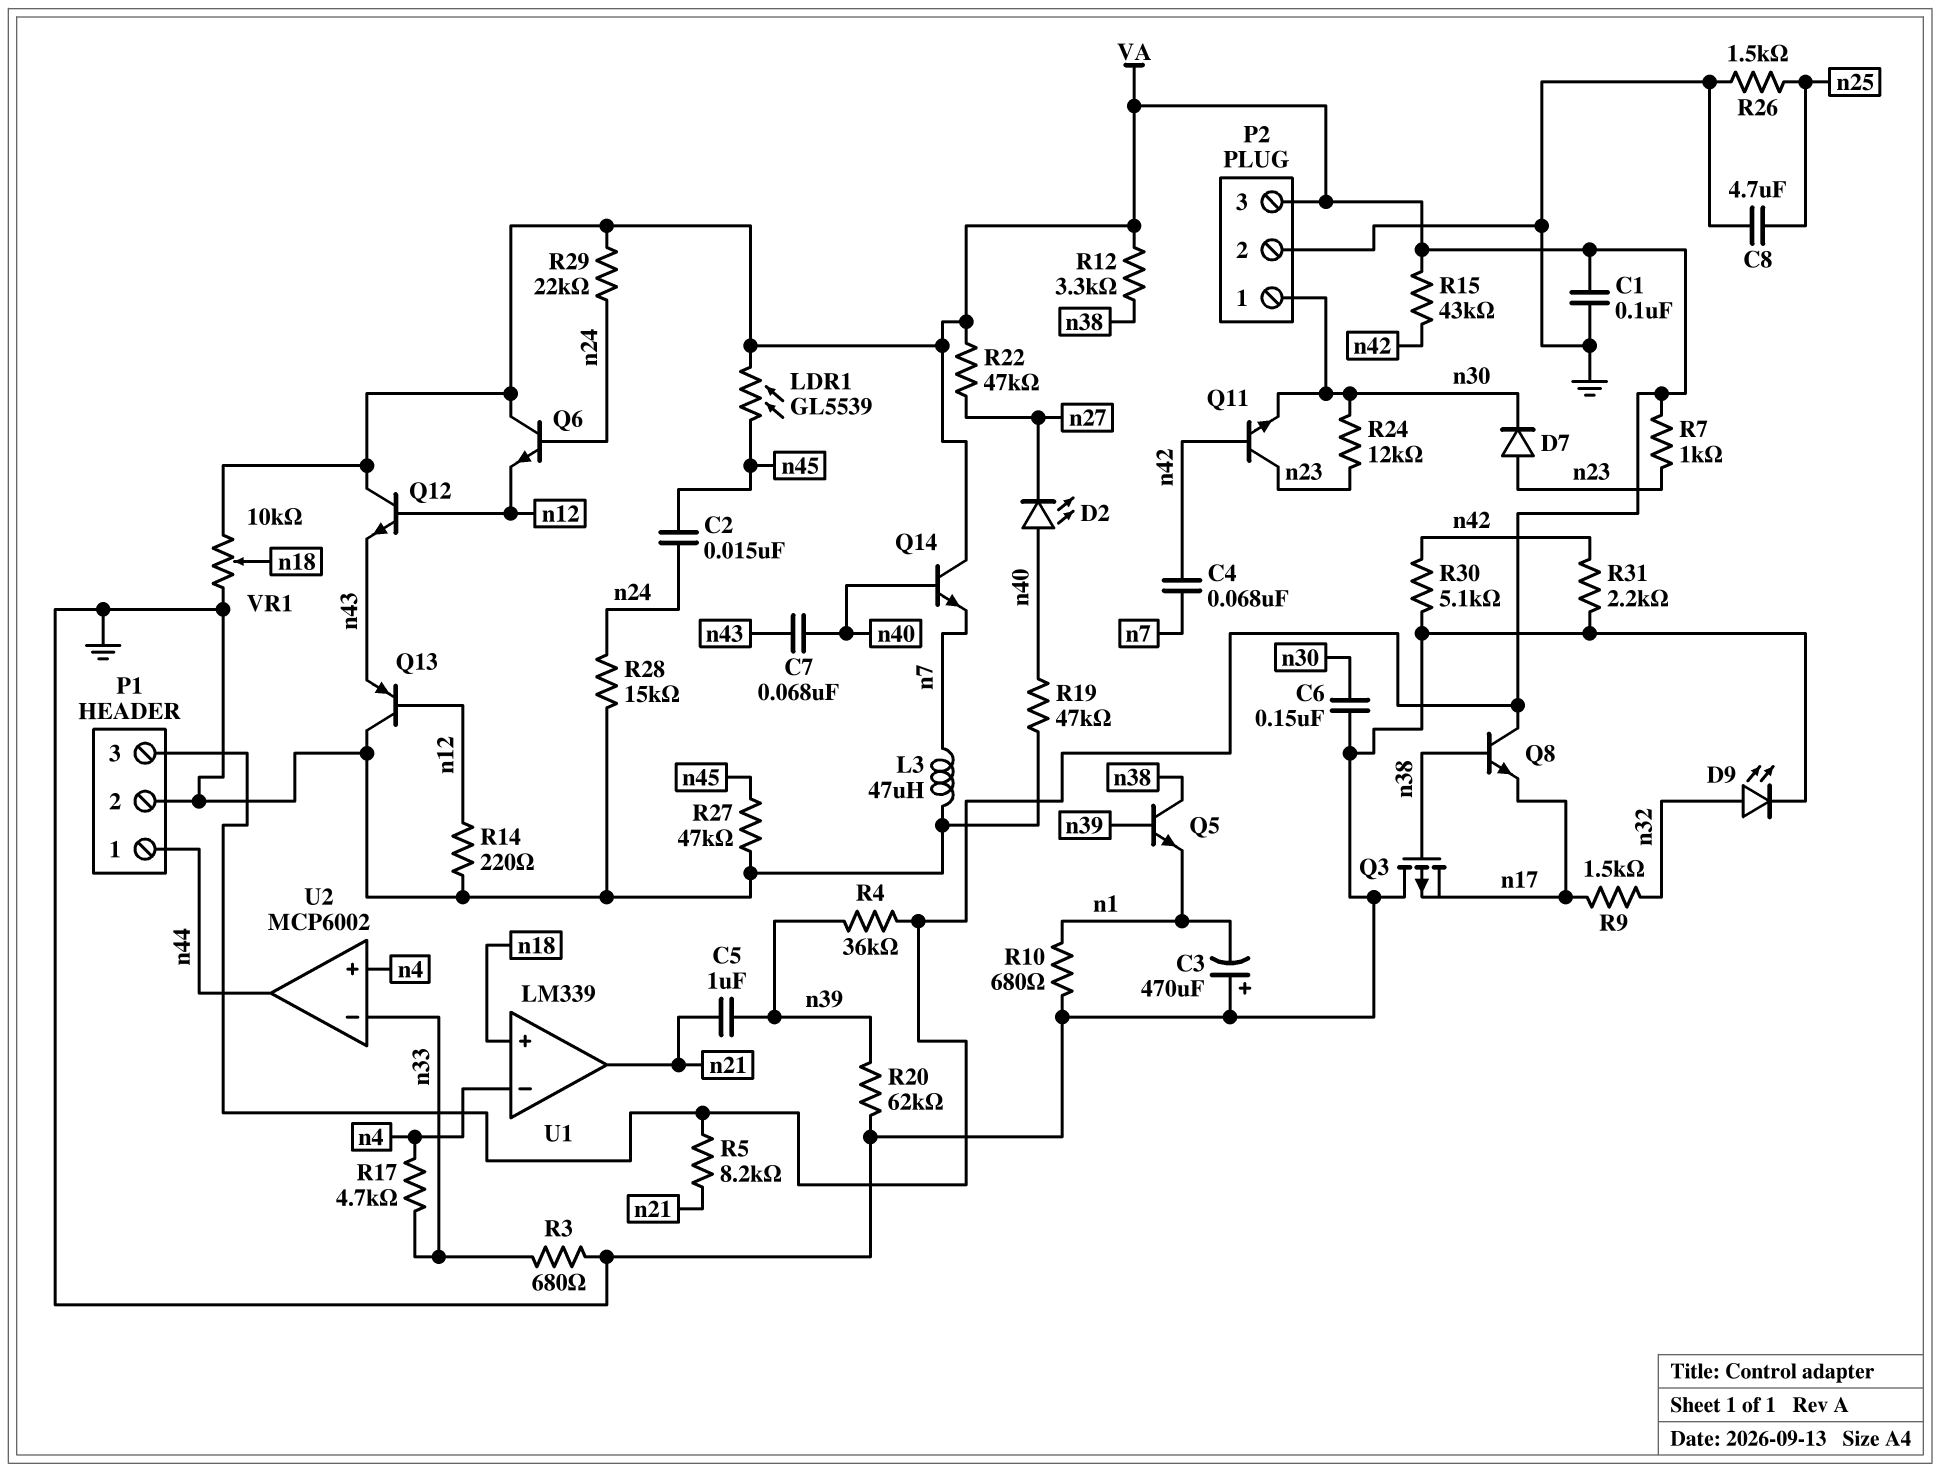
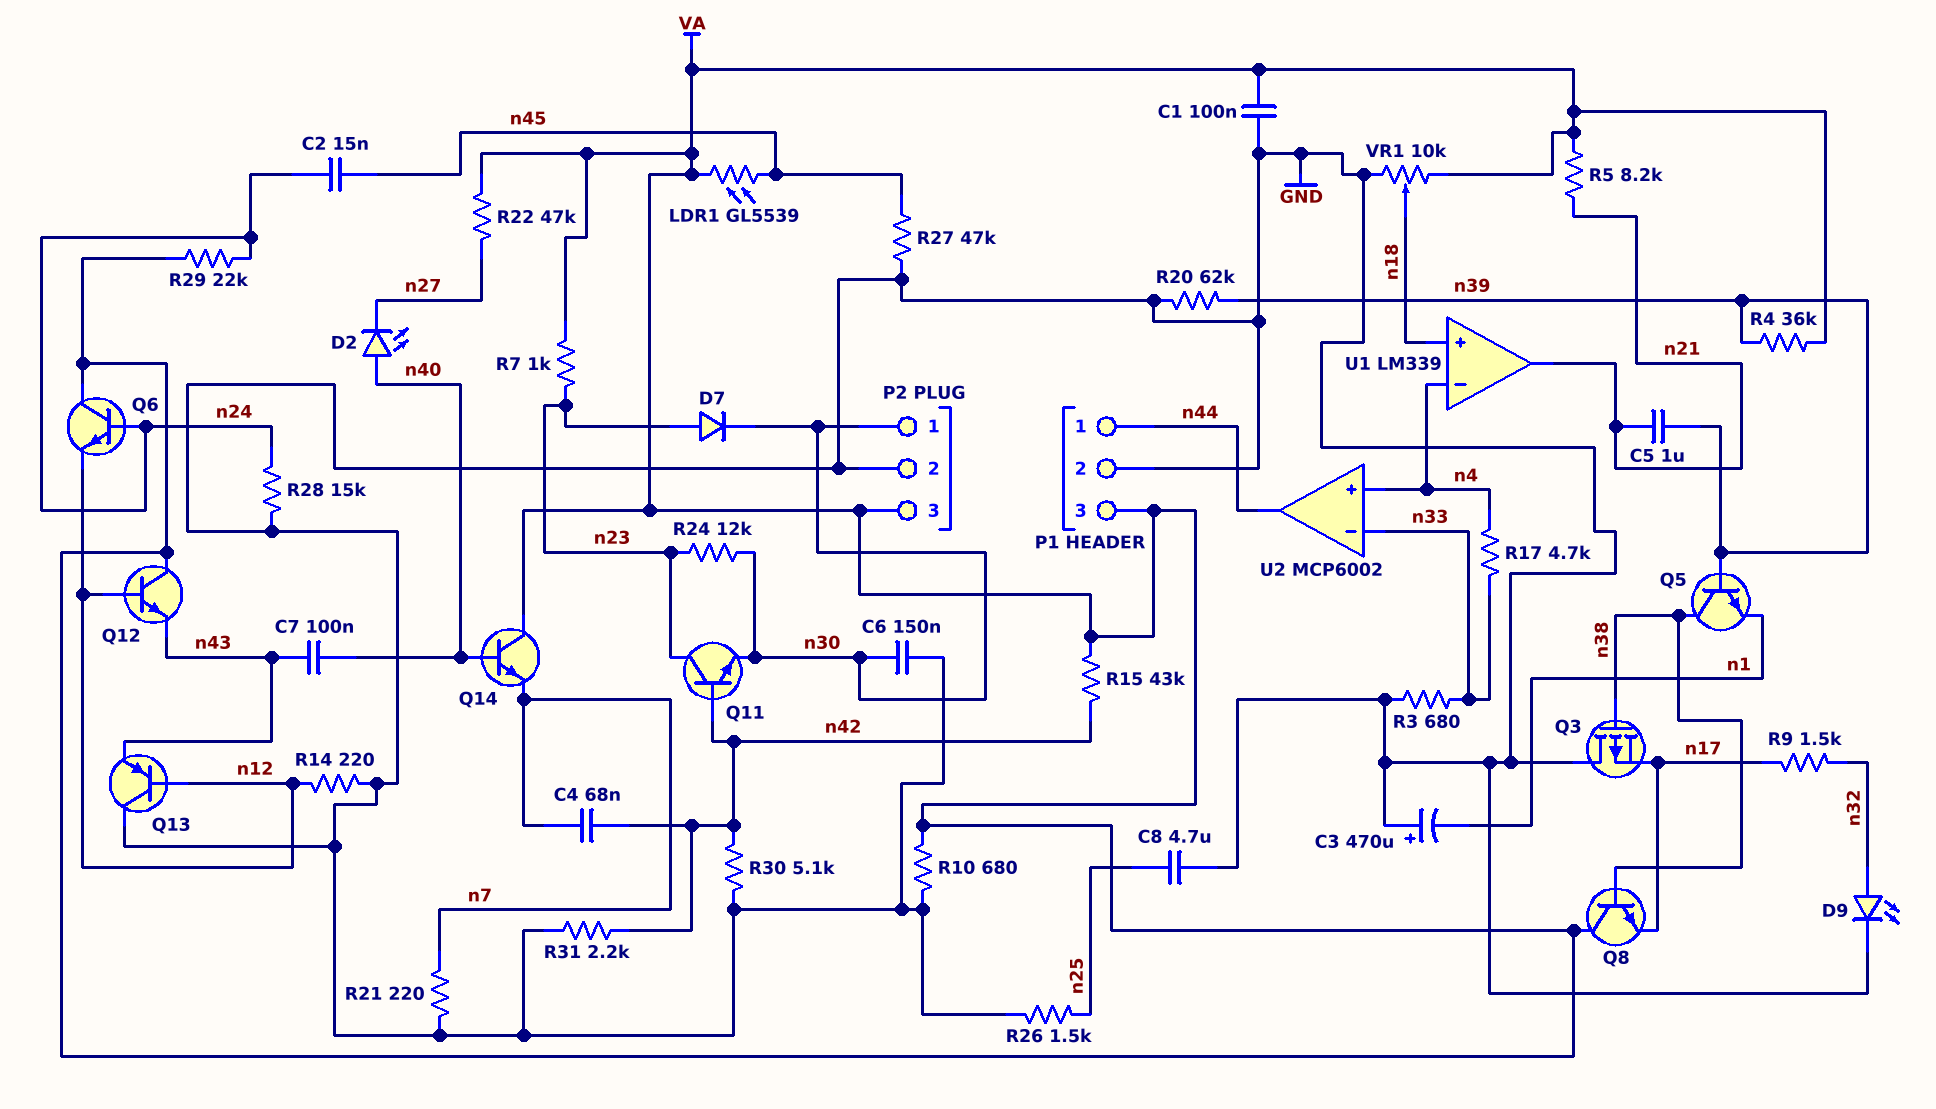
C7: 68nF (n40, n43) -> 100nF (n40, n43)
L3: 47uH (GND, n7) -> none
R10: 680 (GND, n1) -> 680 (GND, VA)
R12: 3.3k (VA, n38) -> none
R19: 47k (GND, n40) -> none
R21: none -> 220 (GND, n7)

